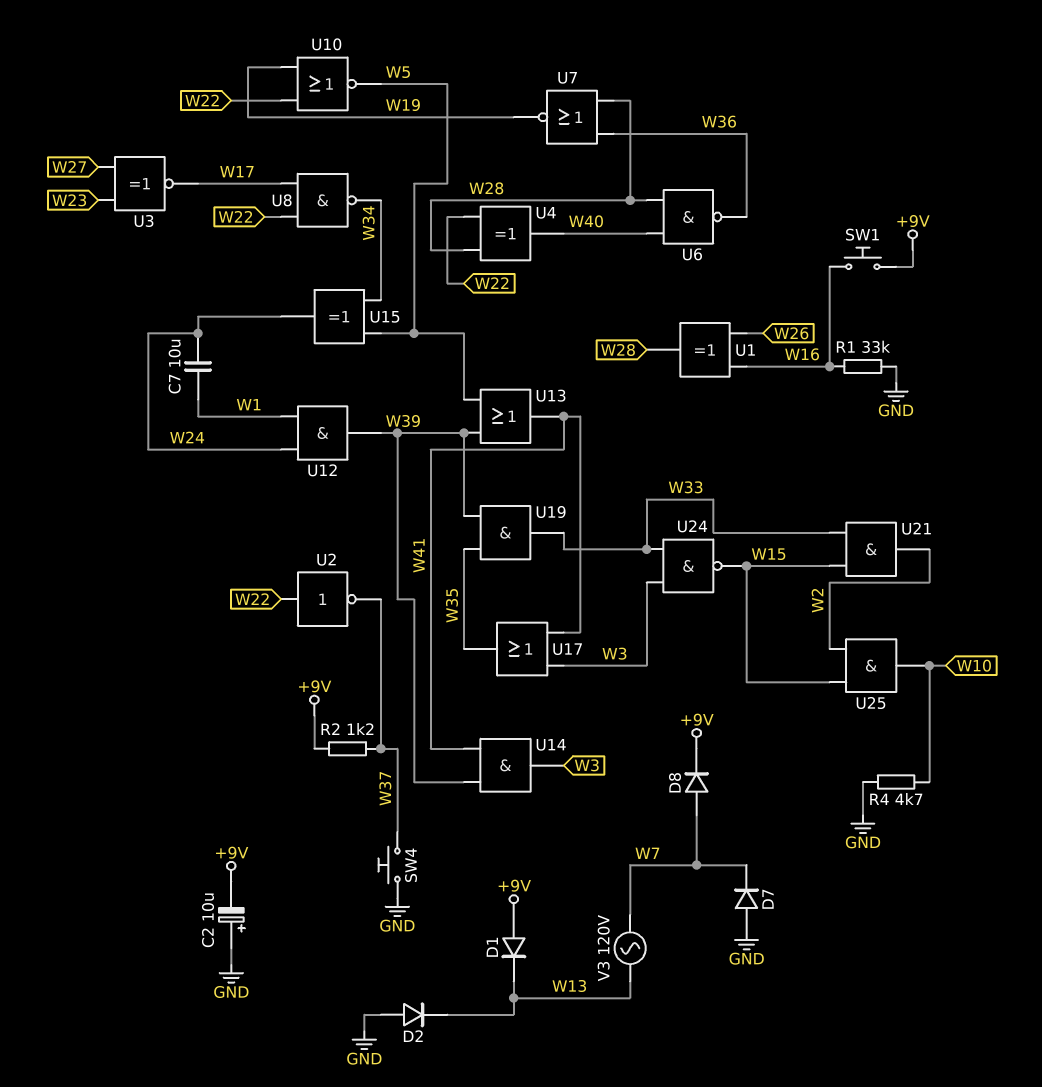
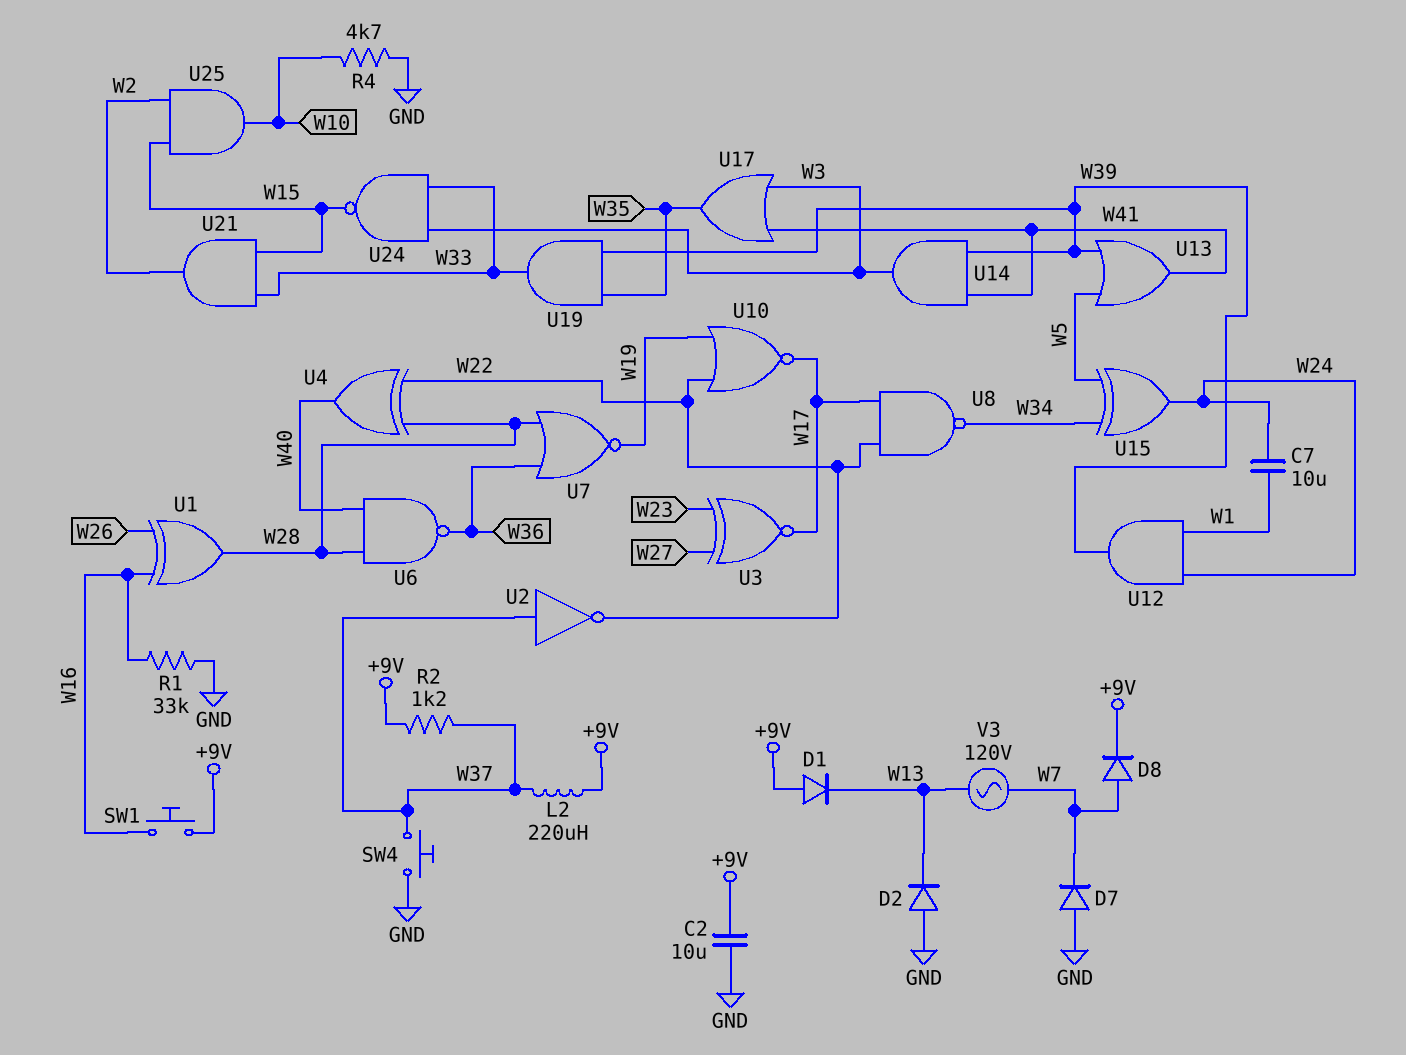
C2: 10uF (plus GND, minus +9V) -> 10uF (+9V, GND)
L2: none -> 220uH (+9V, W37)
U2: NOT (in W22, out W37) -> NOT (in W37, out W22)
U10: NOR (in W19, in W22, out W5) -> NOR (in W19, in W22, out W17)

